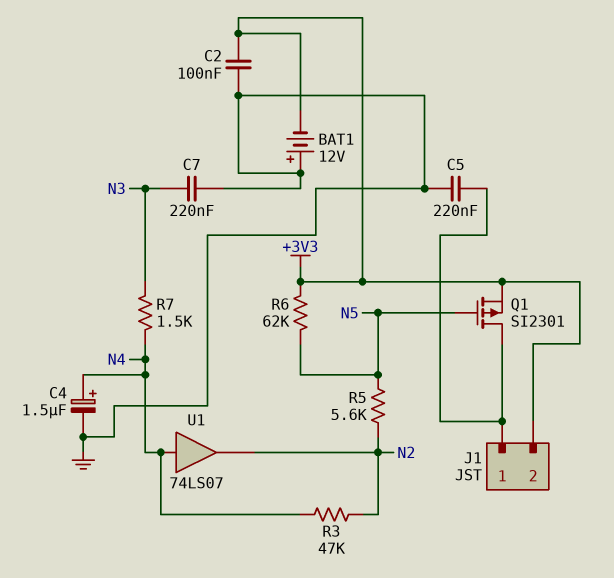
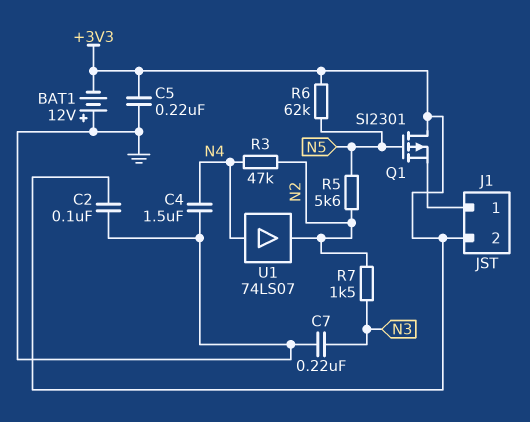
C4: 1.5uF (plus N4, minus GND) -> 1.5uF (GND, N4)
C5: 220nF (GND, J1/1) -> 220nF (+3V3, GND)
Q1: PMOS SI2301 (G N5, D J1/1, S +3V3) -> PMOS SI2301 (G N5, D +3V3, S J1/1)
R7: 1.5k (N3, N4) -> 1.5k (N2, N3)

